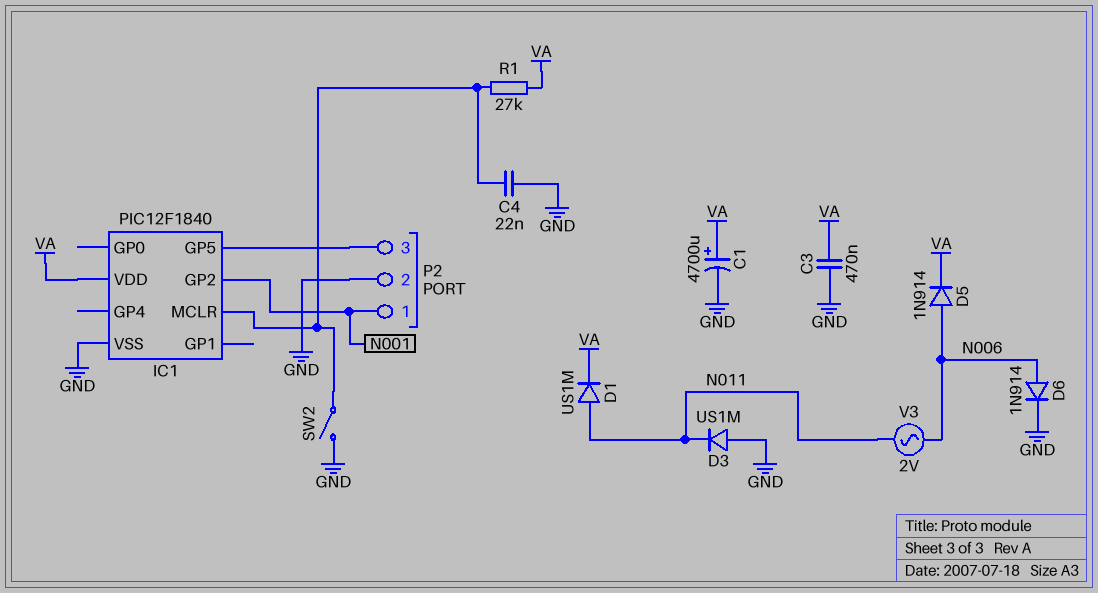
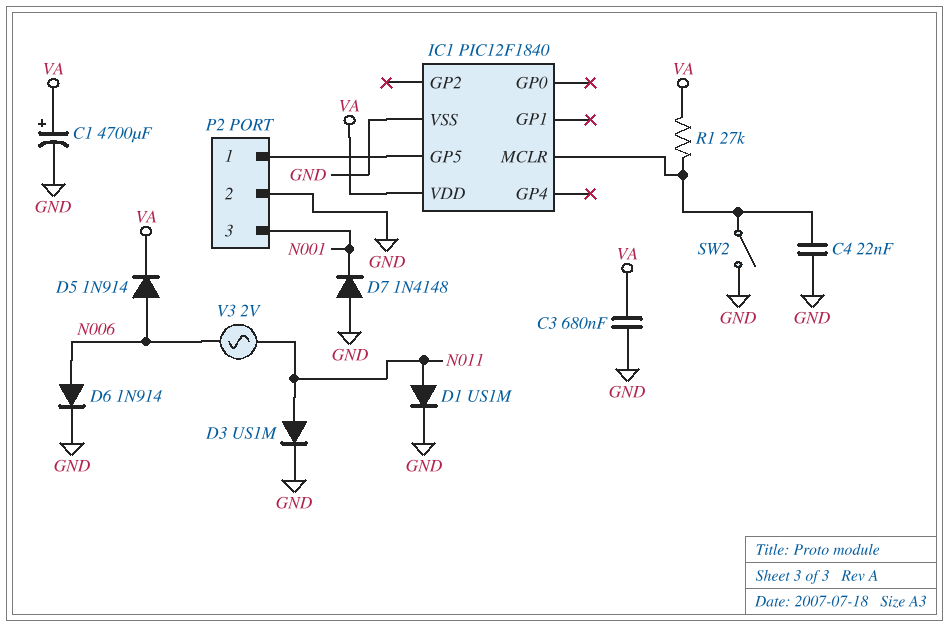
C3: 470nF (GND, VA) -> 680nF (GND, VA)
D1: diode US1M (A N011, K VA) -> diode US1M (A N011, K GND)
D3: diode US1M (A GND, K N011) -> diode US1M (A N011, K GND)
D7: none -> diode 1N4148 (A GND, K N001)
IC1 pin GP2: N001 -> none
P2 pin 1: N001 -> IC1/GP5
P2 pin 3: IC1/GP5 -> N001

